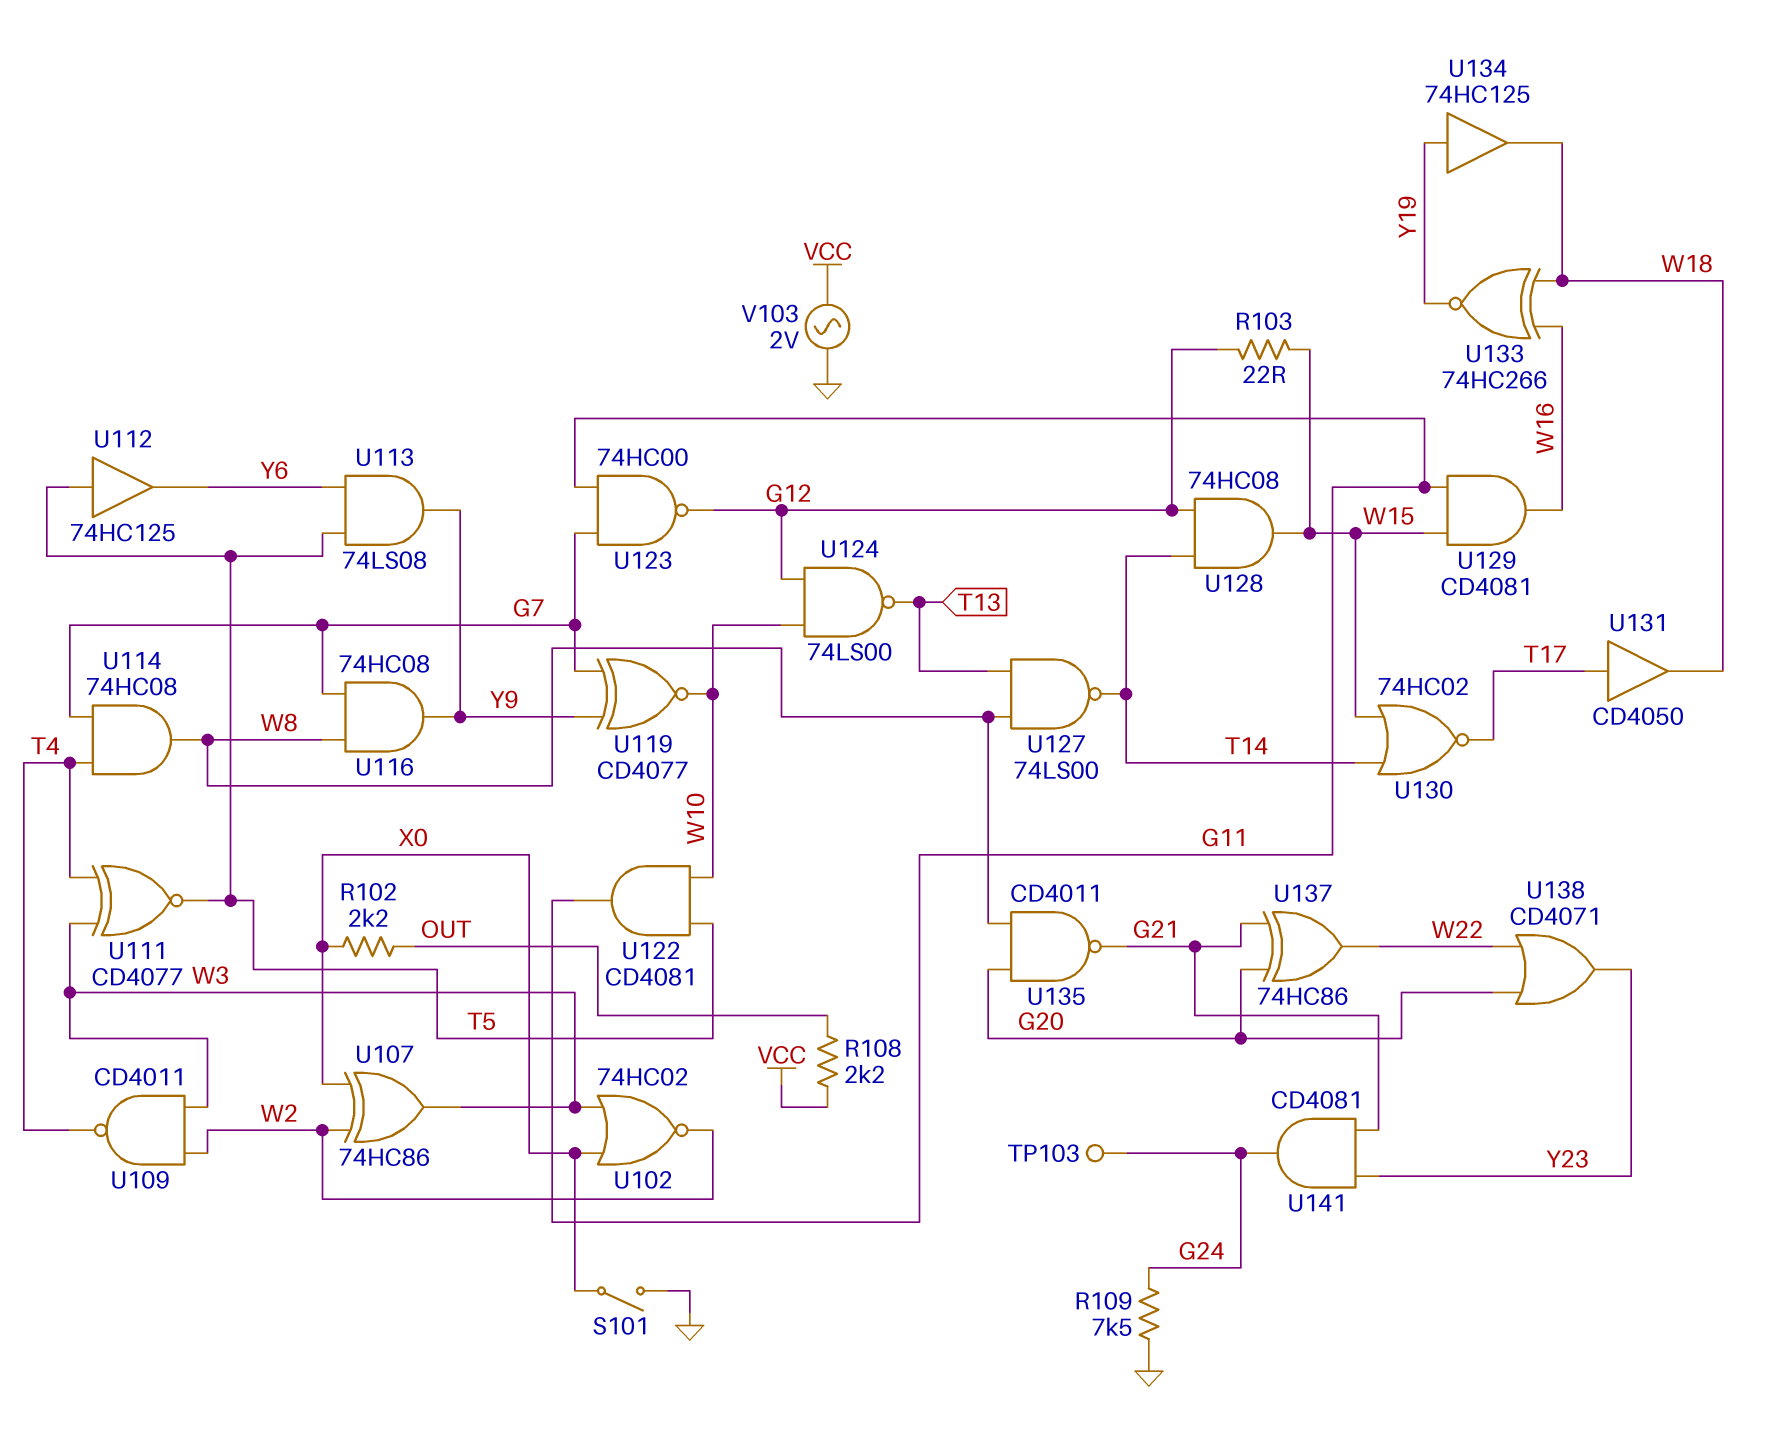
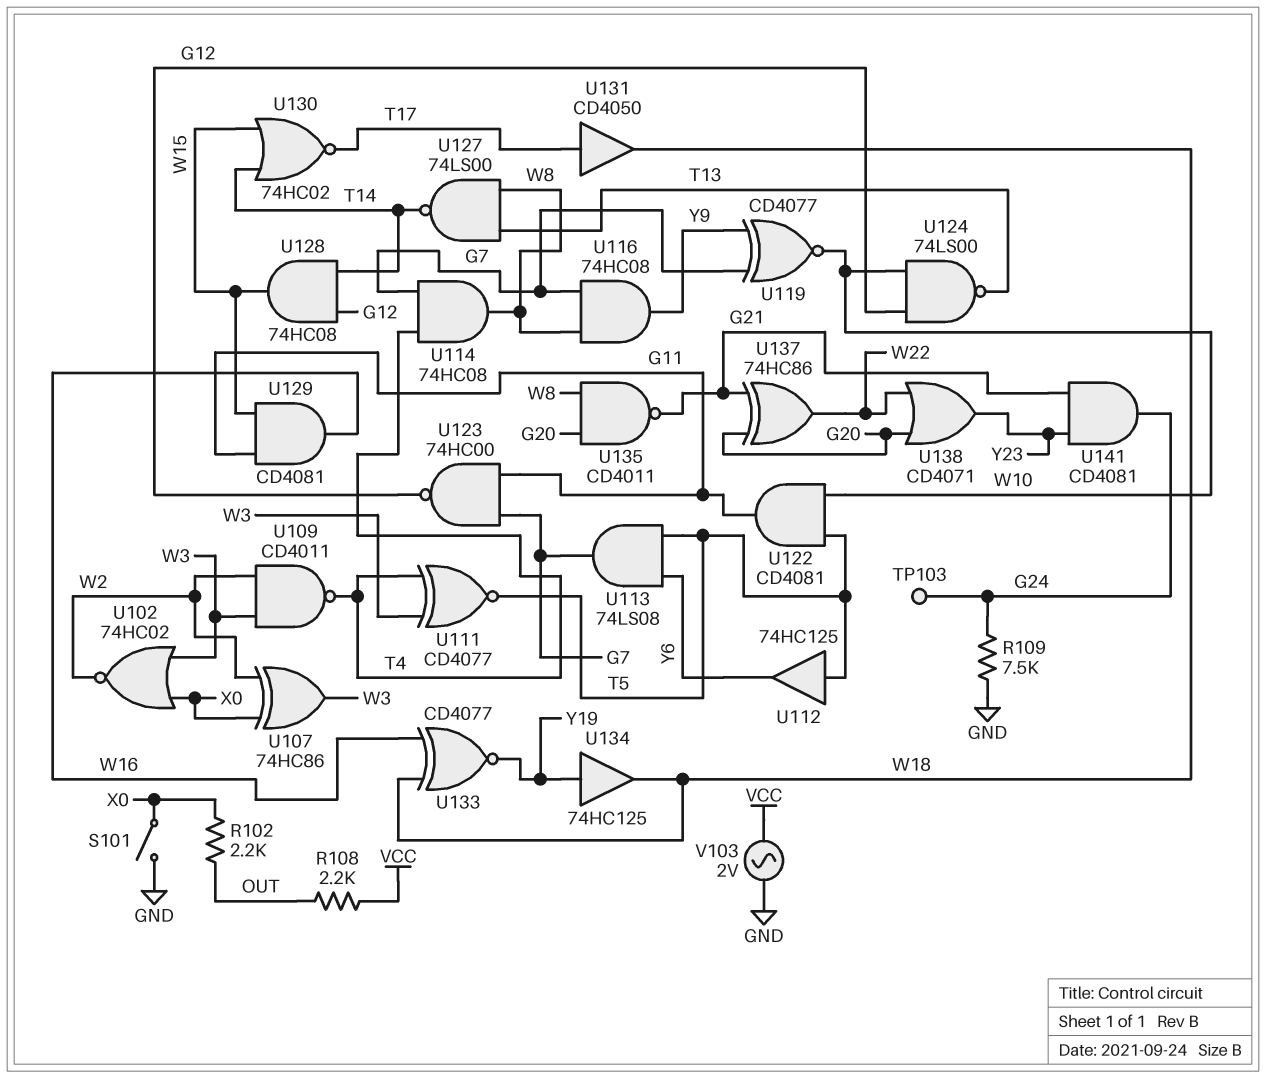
R103: 22 (G12, W15) -> none
U113: AND 74LS08 (in T5, in Y6, out Y9) -> AND 74LS08 (in T5, in Y6, out G7)
U133: XNOR 74HC266 (in W16, in W18, out Y19) -> XNOR CD4077 (in W16, in W18, out Y19)

